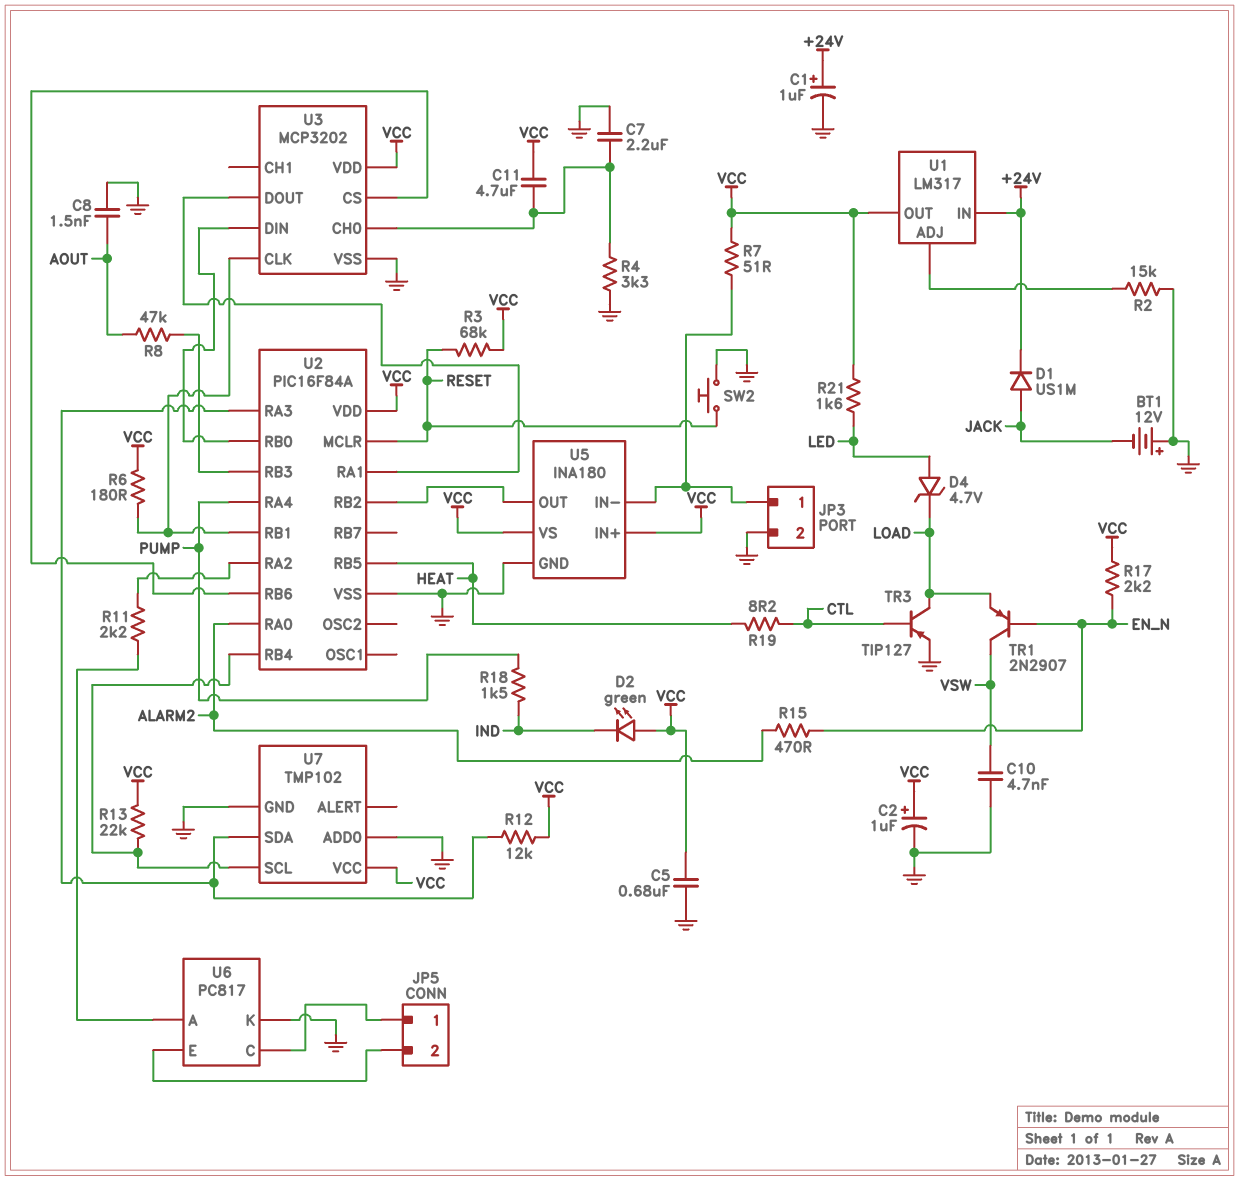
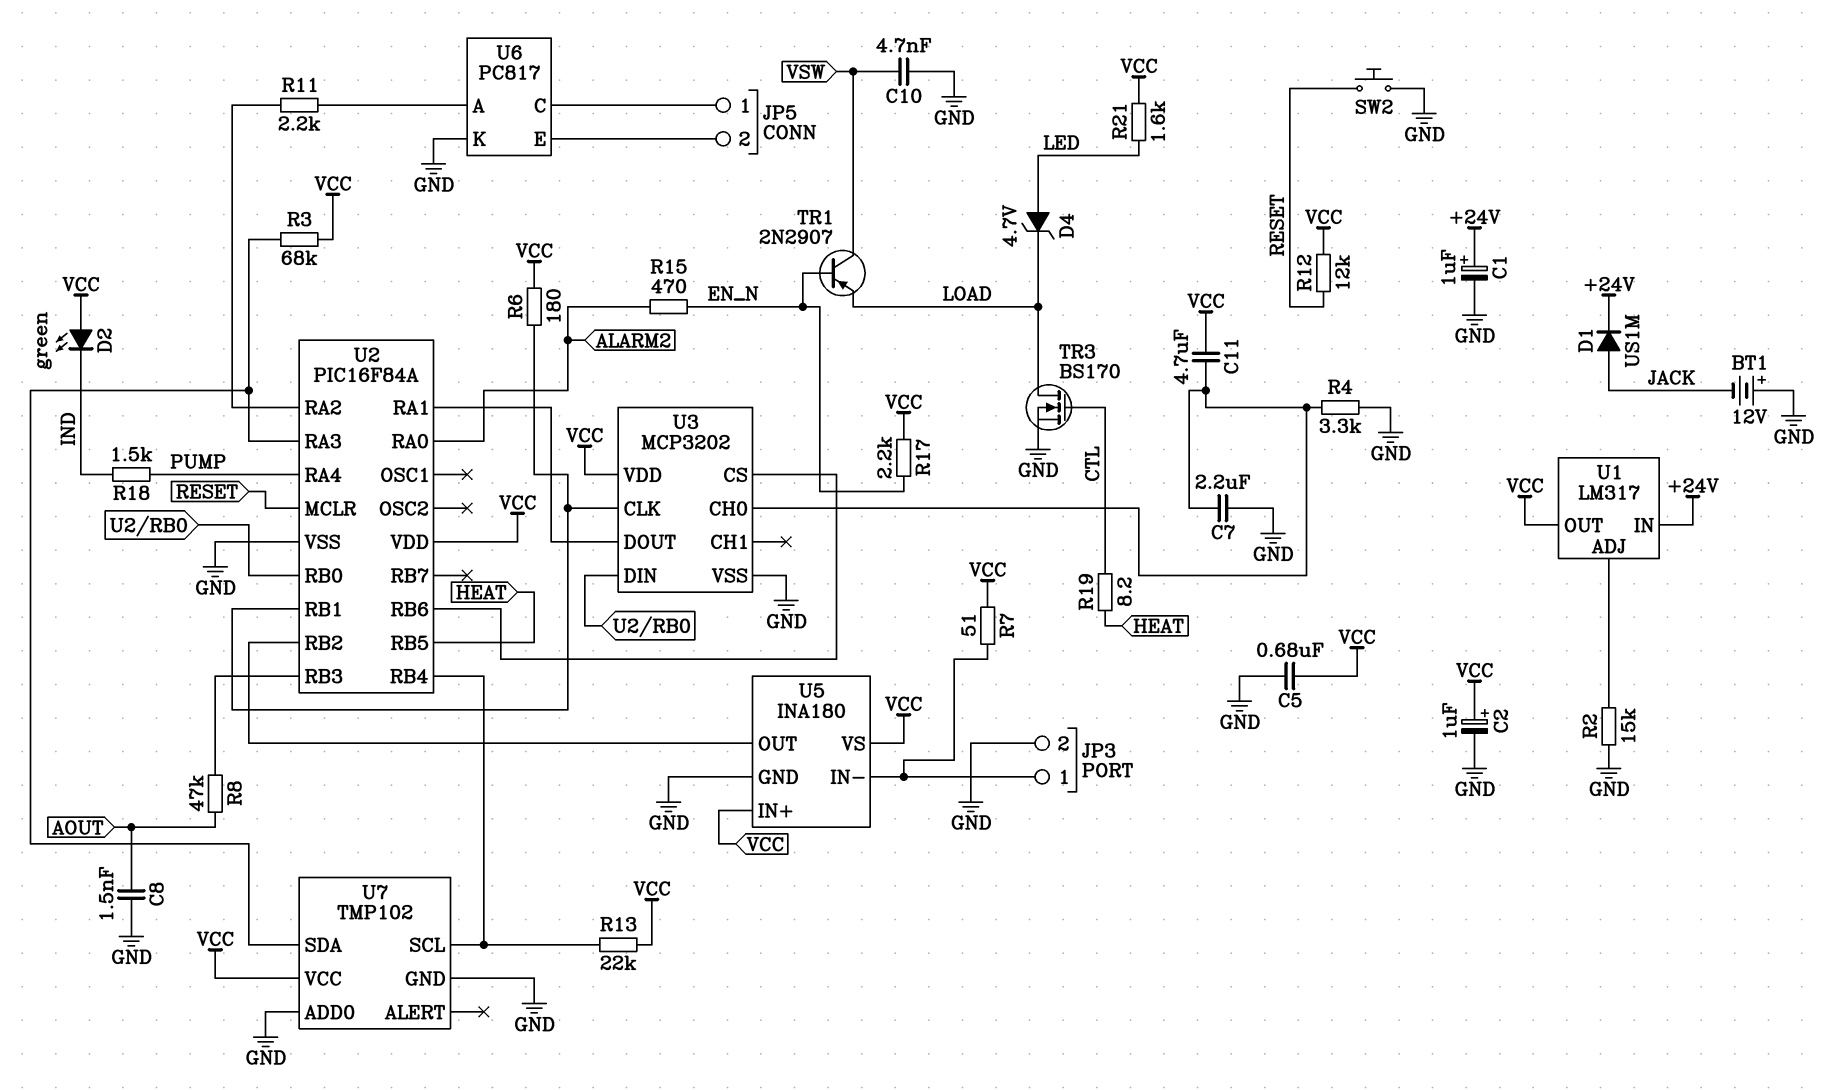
R3: 68k (RESET, VCC) -> 68k (U2/RA3, VCC)
R12: 12k (U2/RA3, VCC) -> 12k (RESET, VCC)
TR3: PNP TIP127 (B CTL, C LOAD, E GND) -> NMOS BS170 (G CTL, D LOAD, S GND)

